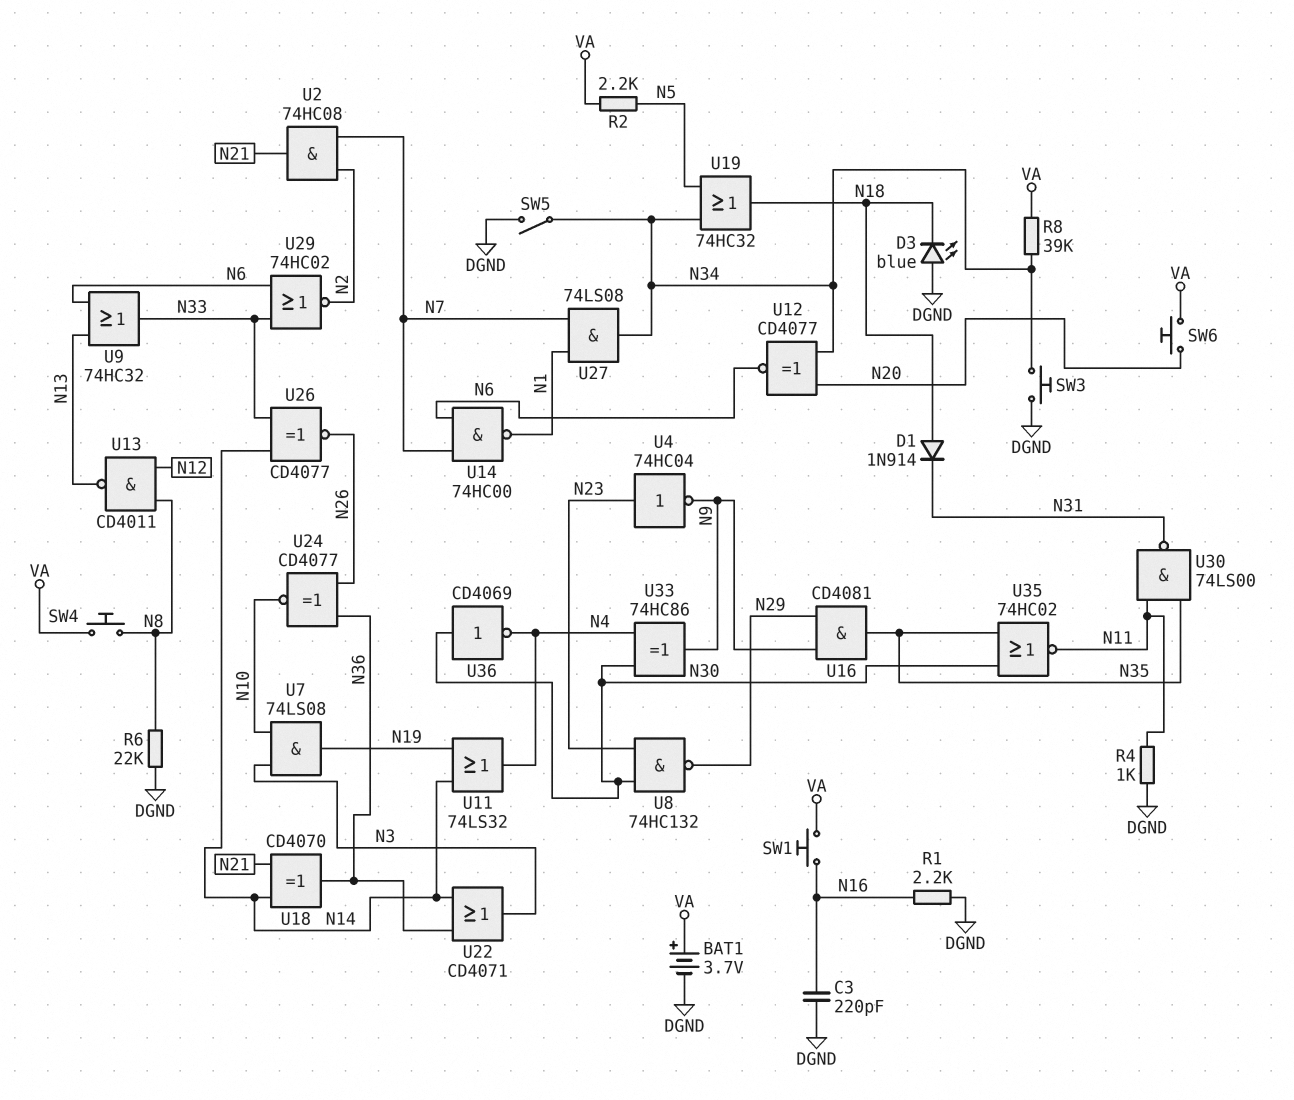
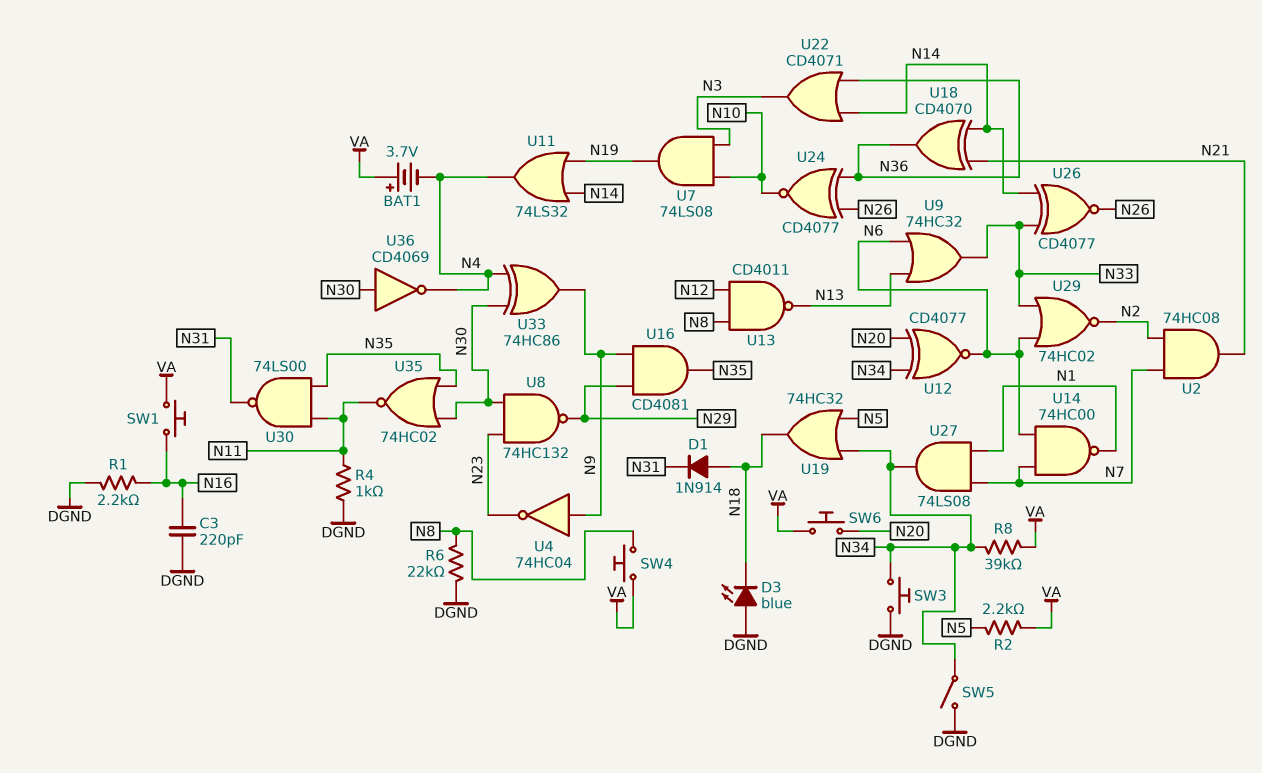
BAT1: 3.7V (plus VA, minus DGND) -> 3.7V (plus VA, minus N4)
U4: NOT 74HC04 (in N23, out N9) -> NOT 74HC04 (in N9, out N23)

